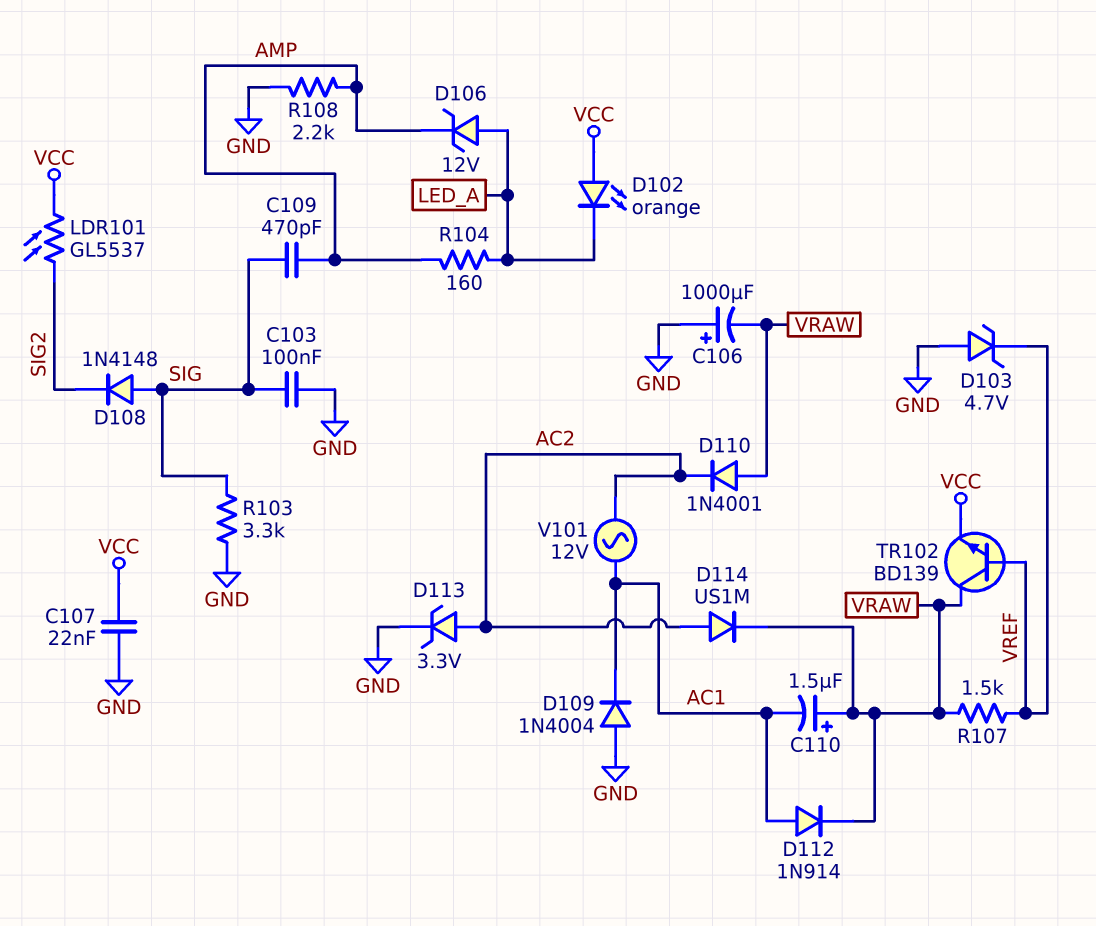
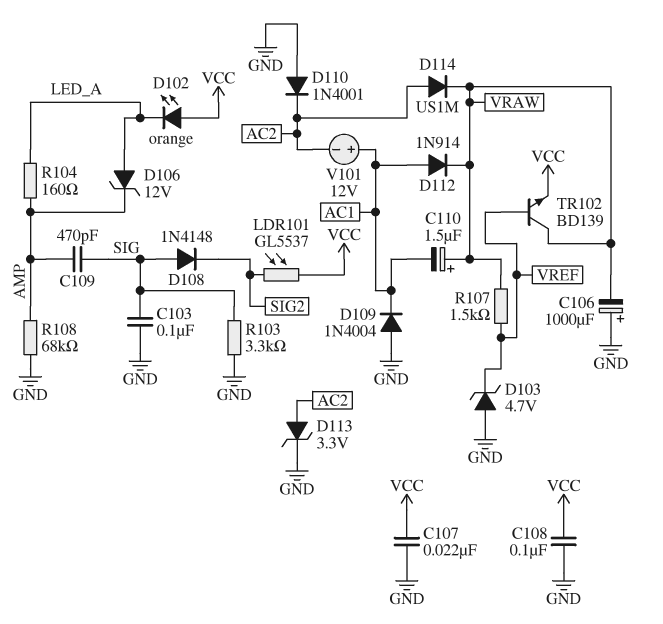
C108: none -> 100nF (GND, VCC)
D110: diode 1N4001 (A VRAW, K AC2) -> diode 1N4001 (A GND, K AC2)
R108: 2.2k (AMP, GND) -> 68k (AMP, GND)
V101: AC 12V (AC1, AC2) -> 12V (plus AC1, minus AC2)

